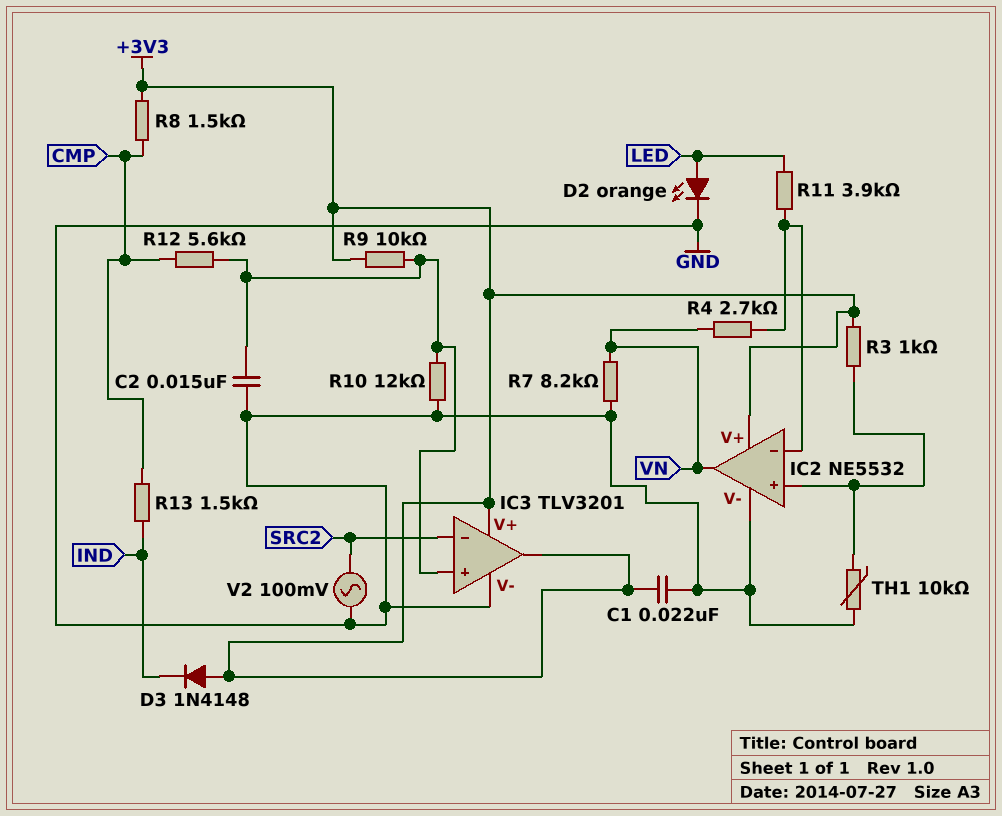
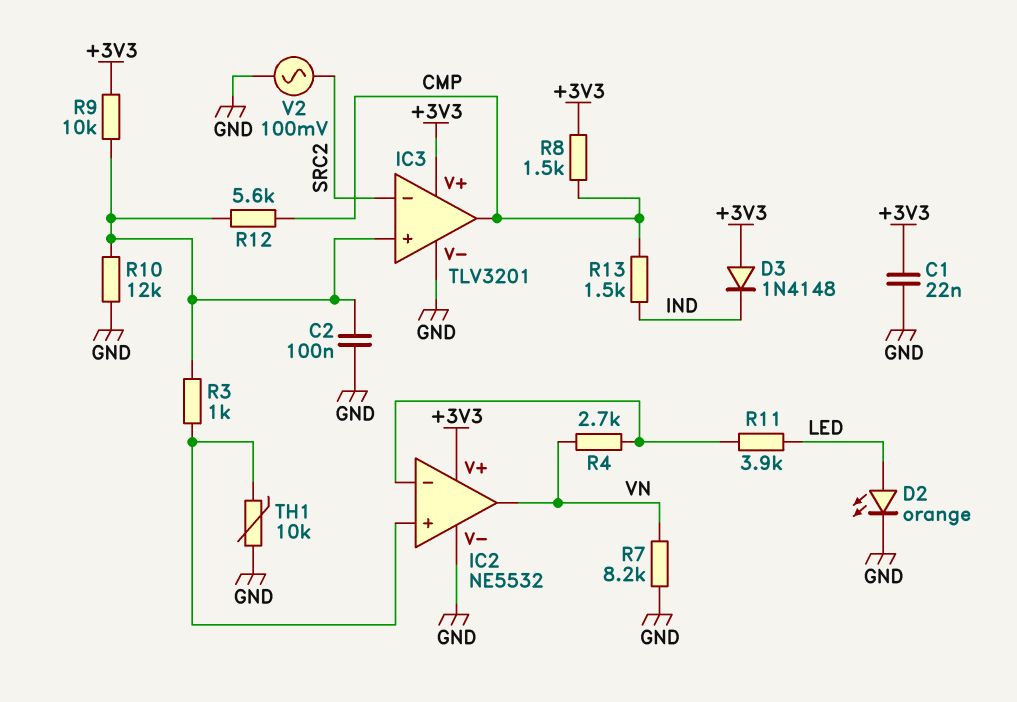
C2: 15nF (GND, IC3/in+) -> 100nF (GND, IC3/in+)
IC3 pin out: +3V3 -> CMP
R3: 1k (+3V3, IC2/in+) -> 1k (IC2/in+, IC3/in+)

